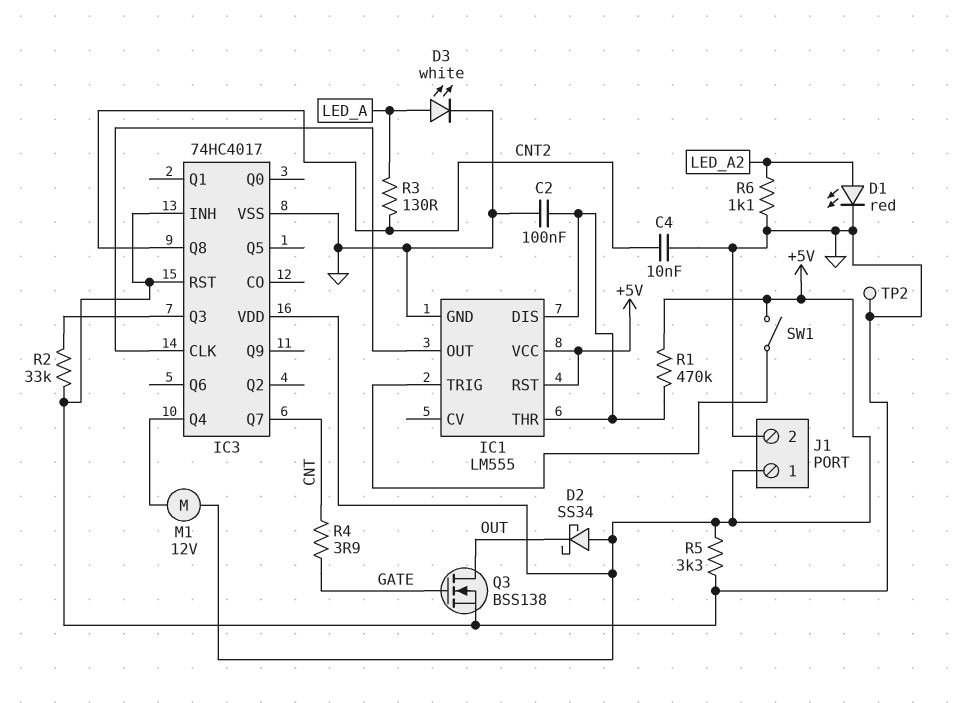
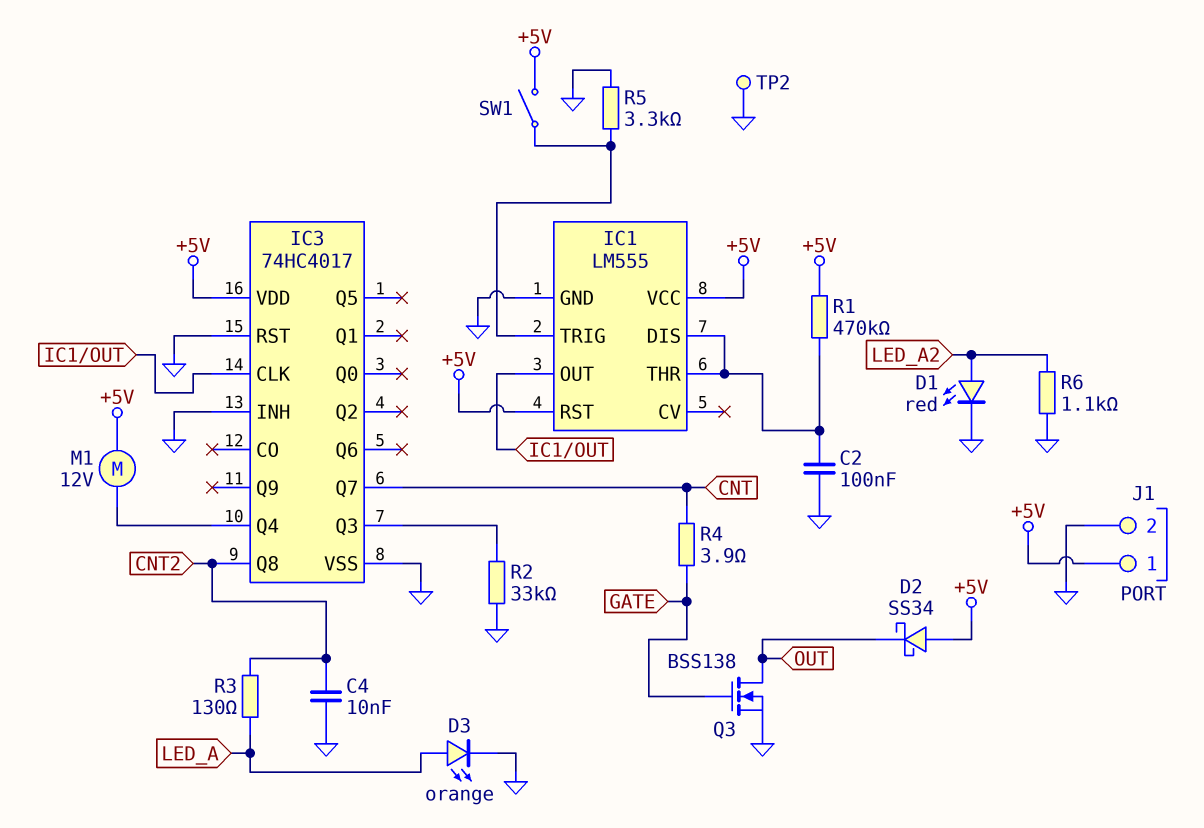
D3: LED white (A LED_A, K GND) -> LED orange (A LED_A, K GND)
R5: 3.3k (+5V, GND) -> 3.3k (GND, IC1/TRIG)

